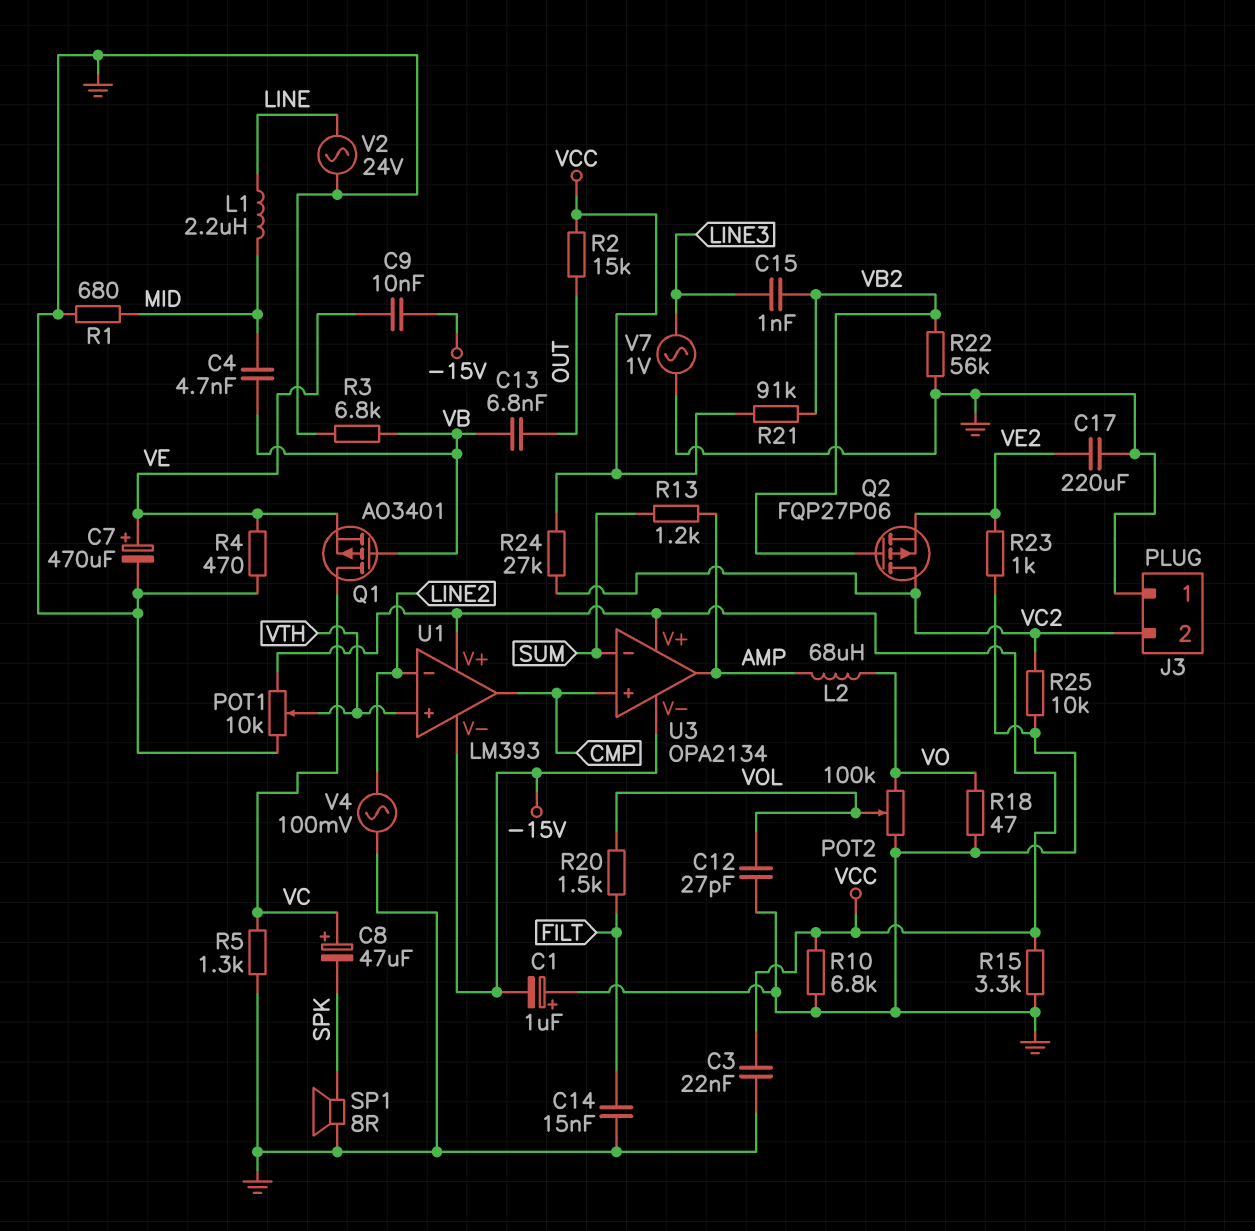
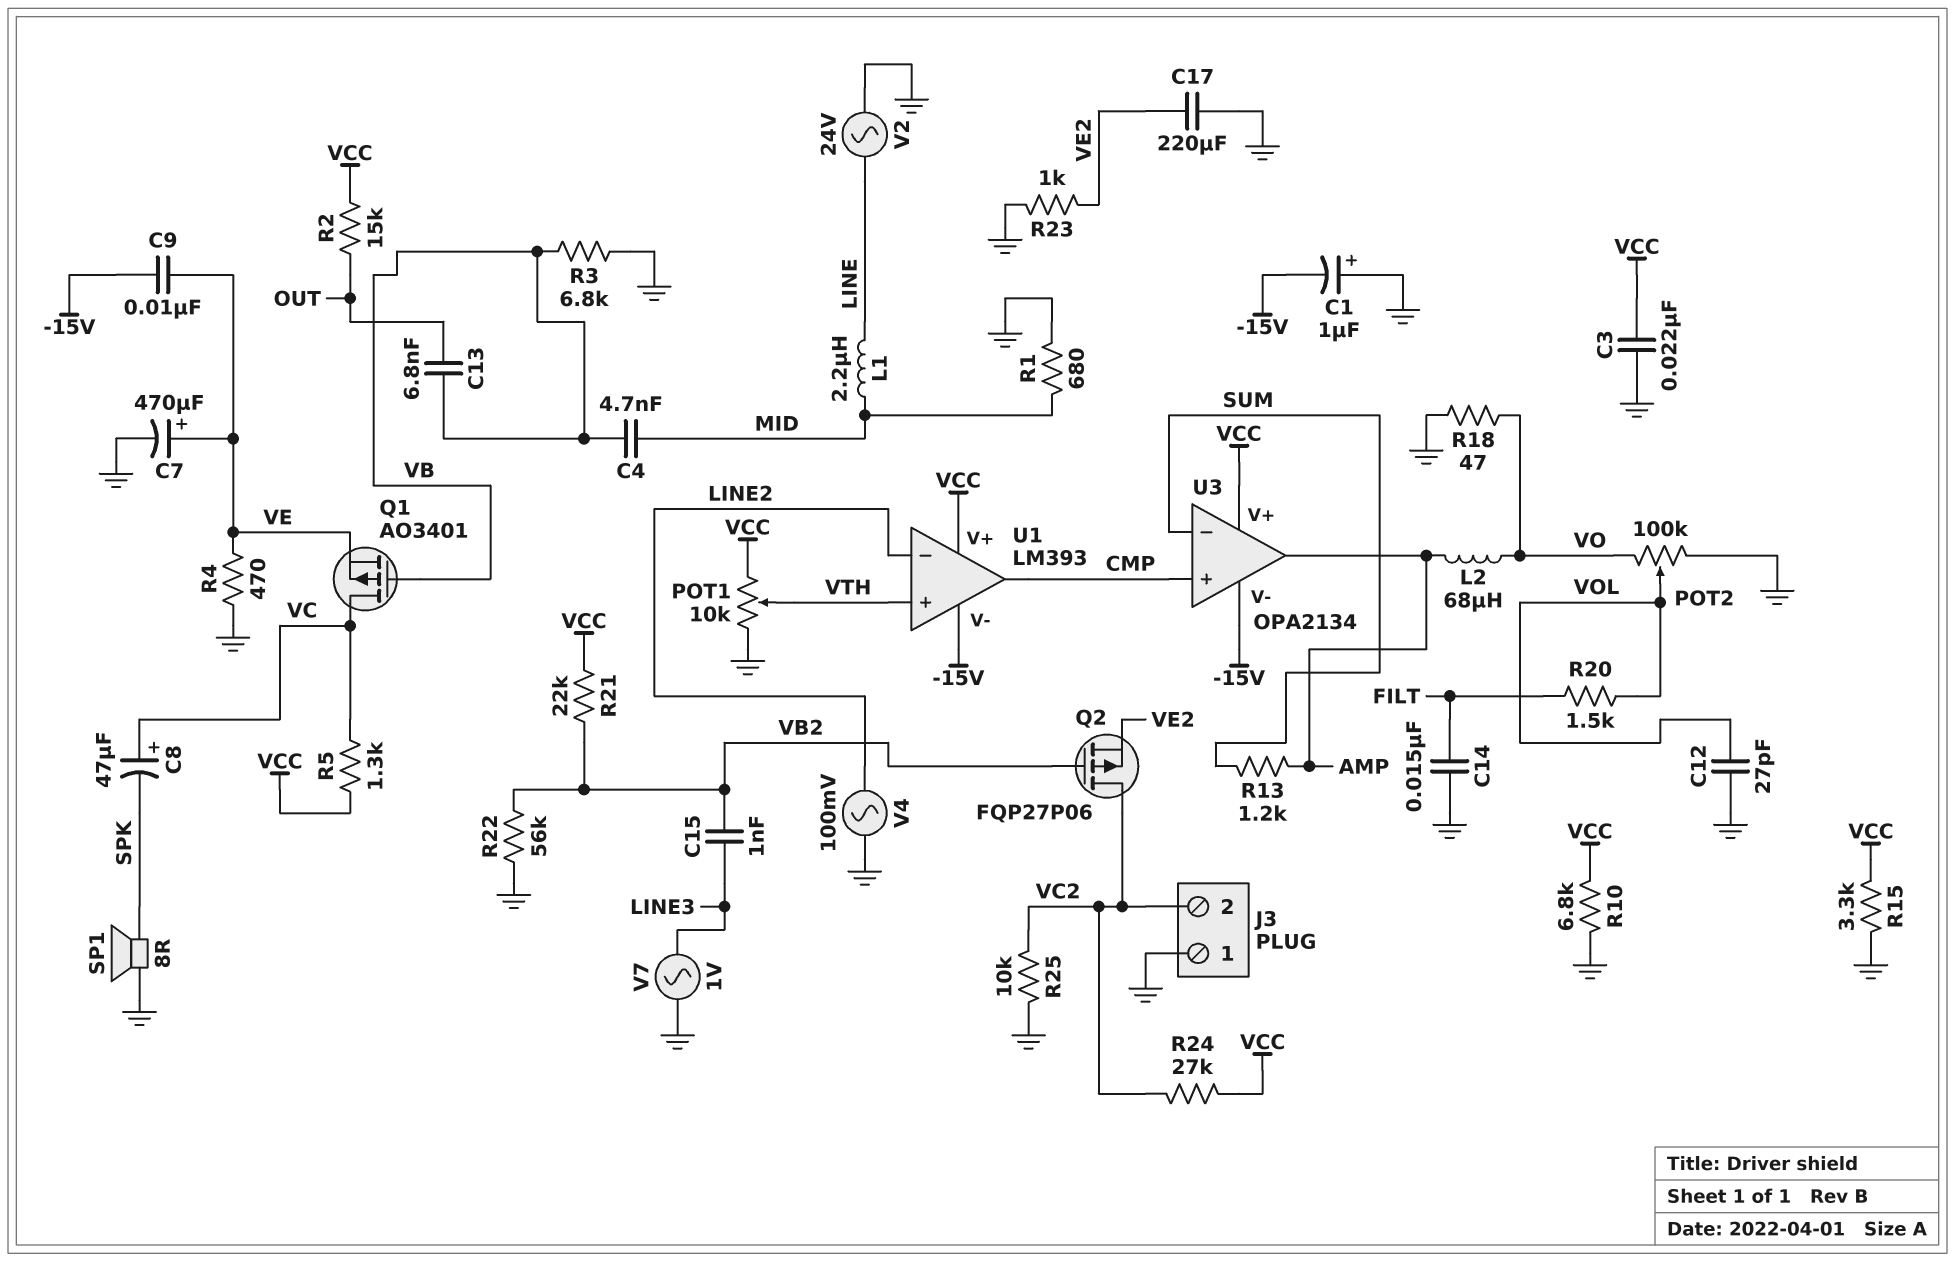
R5: 1.3k (GND, VC) -> 1.3k (VC, VCC)
R21: 91k (VB2, VCC) -> 22k (VB2, VCC)

